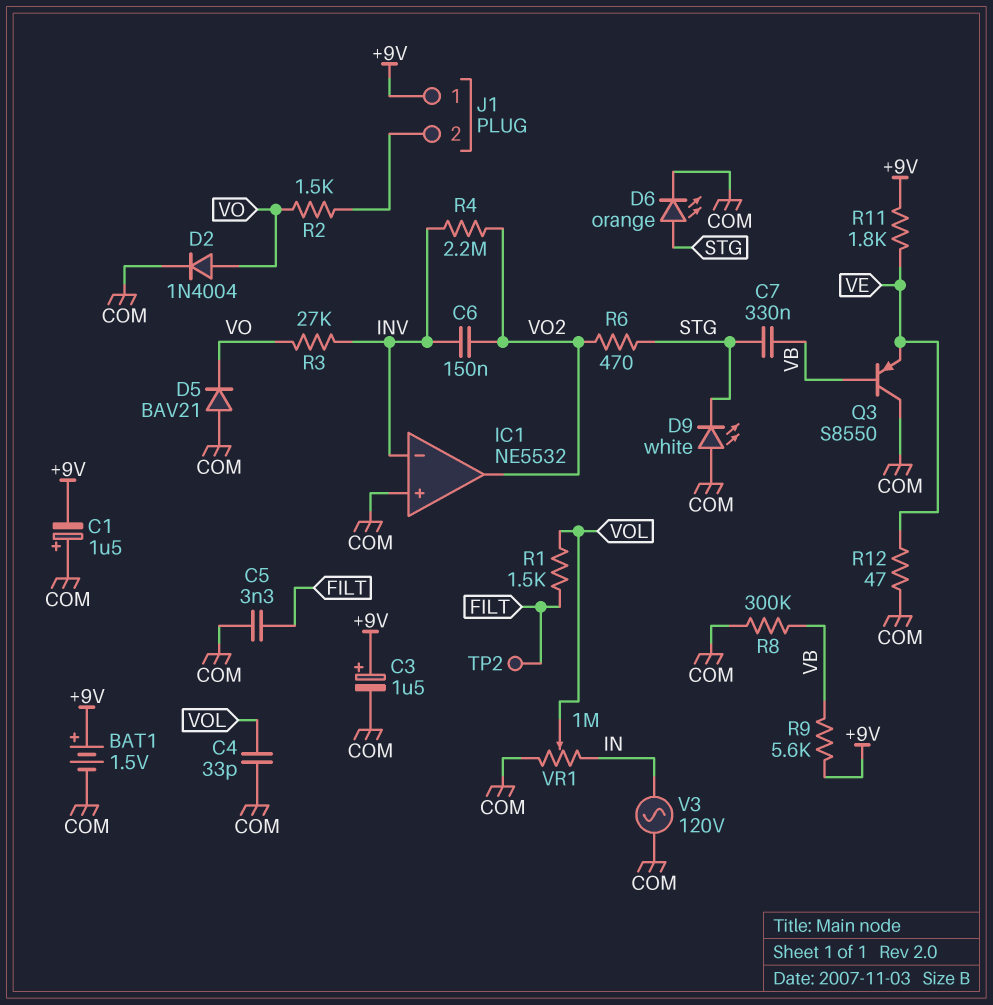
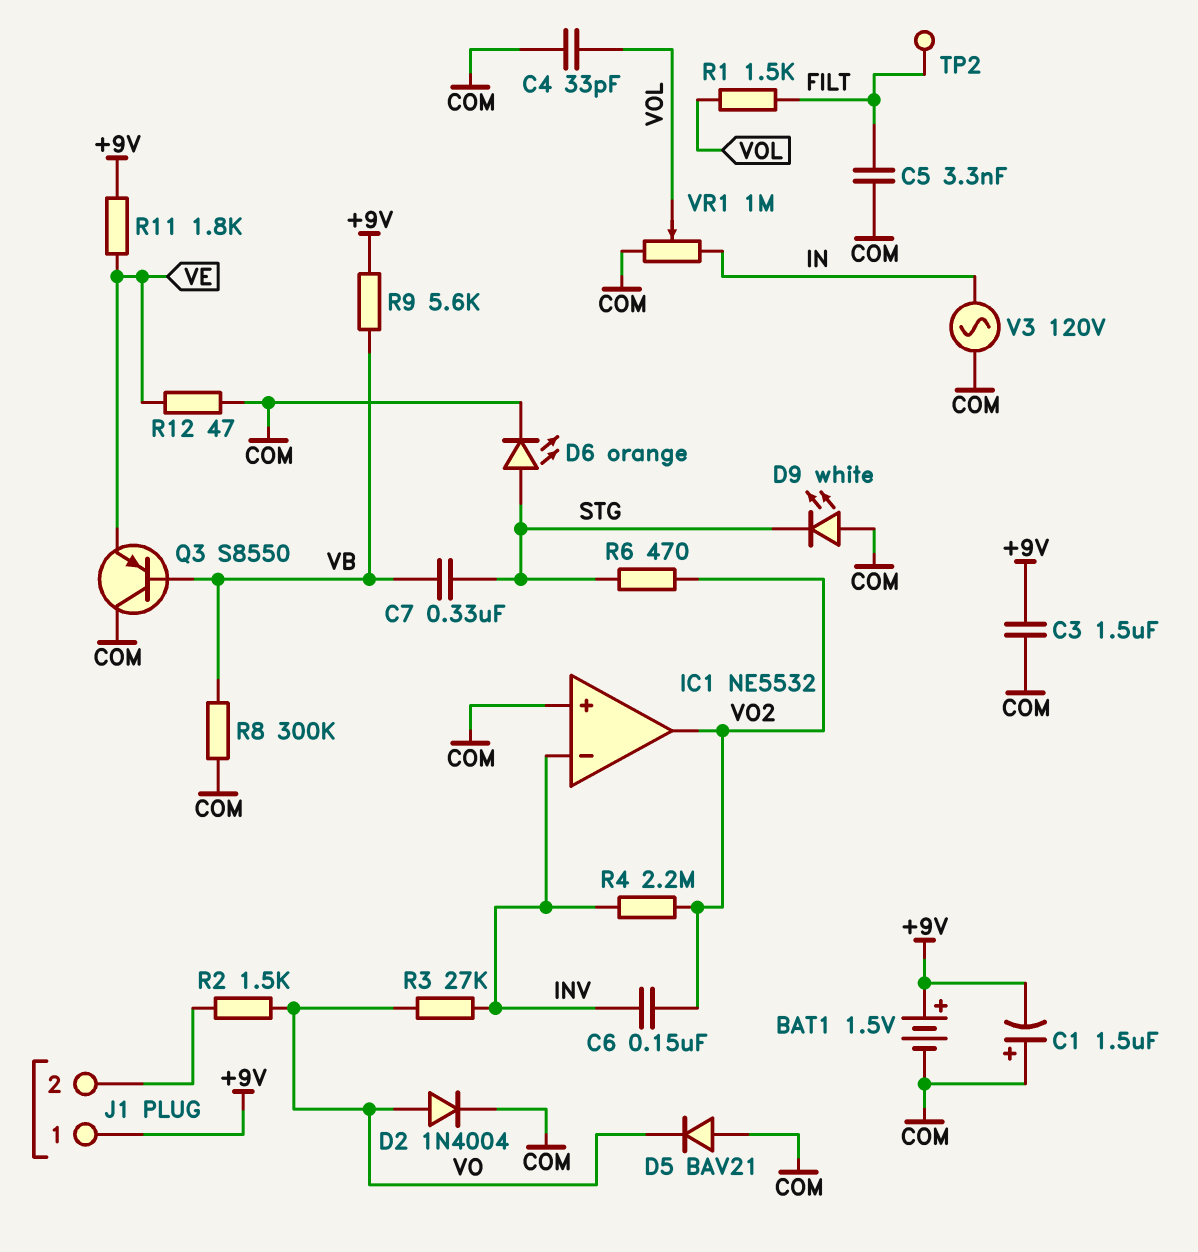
C3: 1.5uF (plus +9V, minus COM) -> 1.5uF (+9V, COM)

